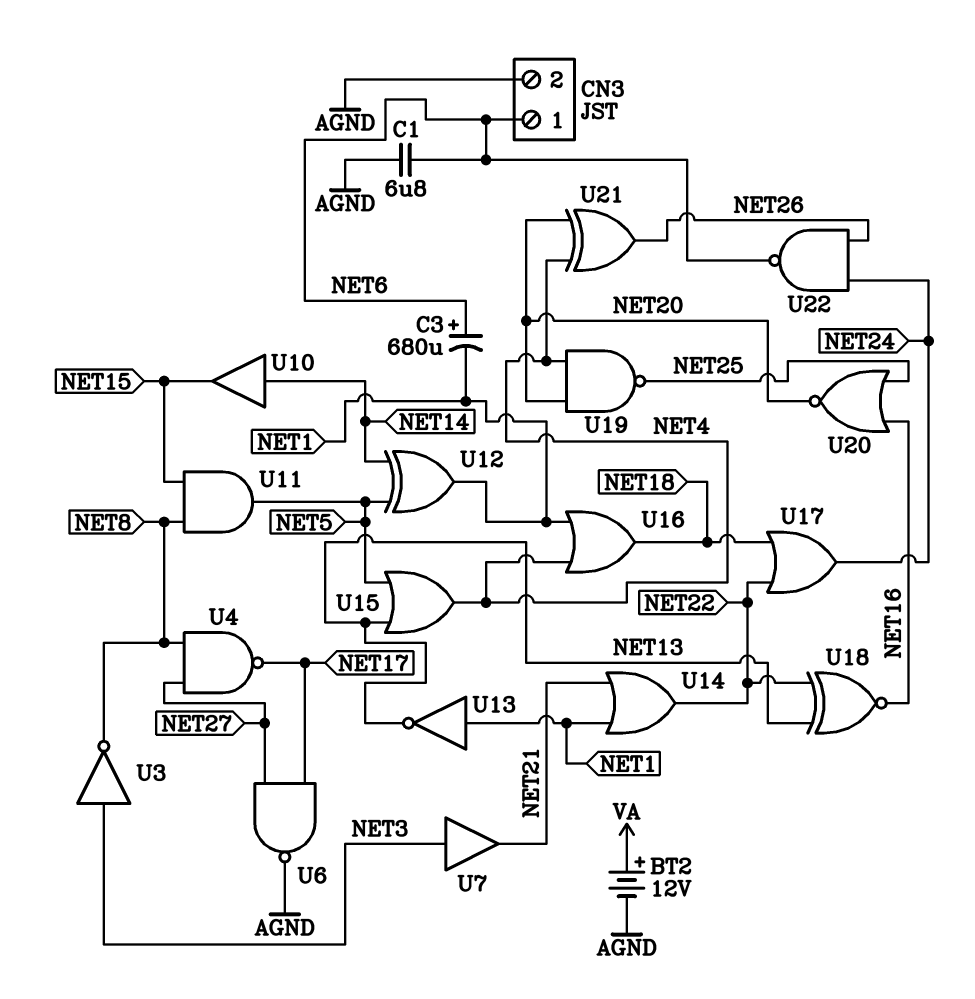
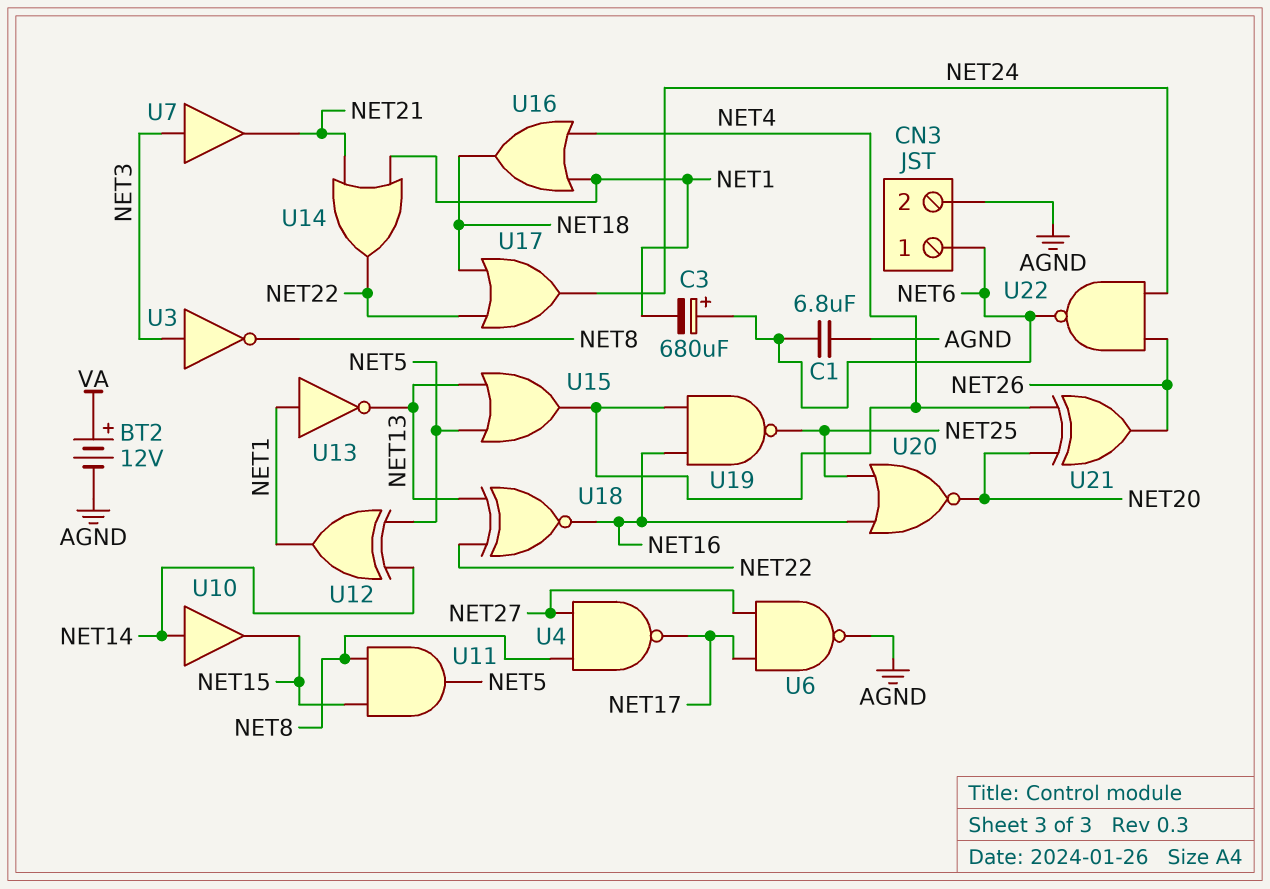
U19: NAND (in NET4, in NET20, out NET25) -> NAND (in NET4, in NET16, out NET25)

